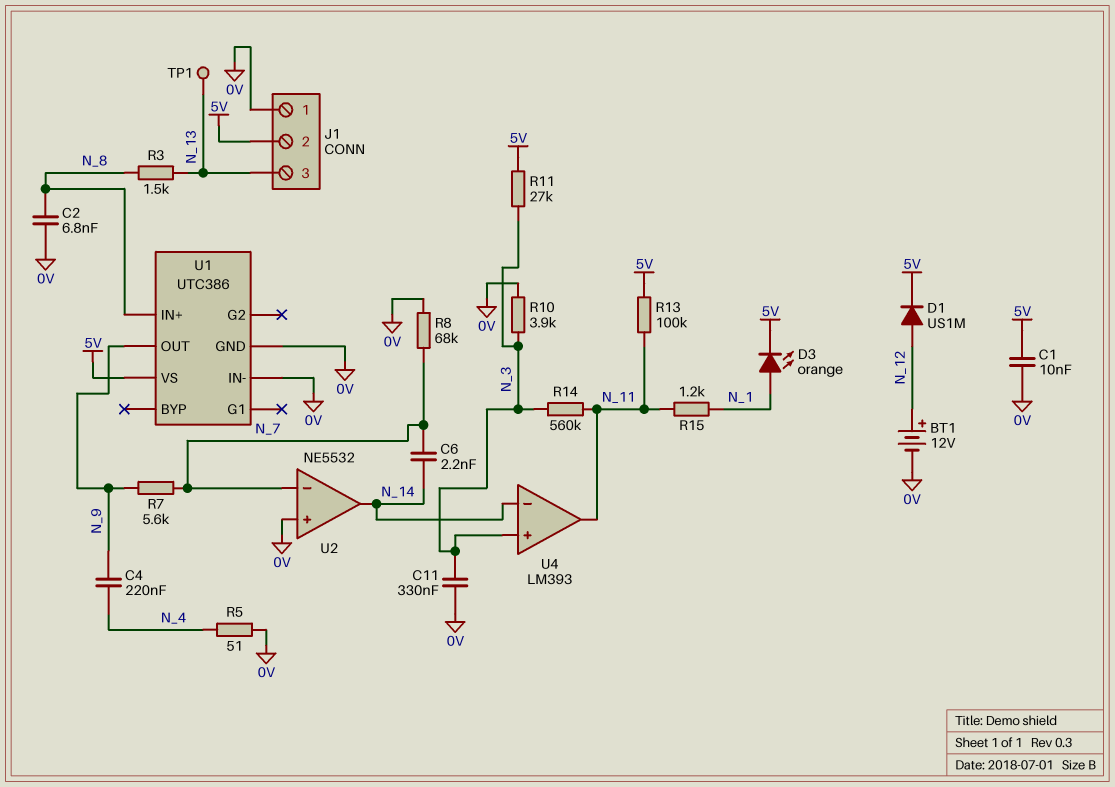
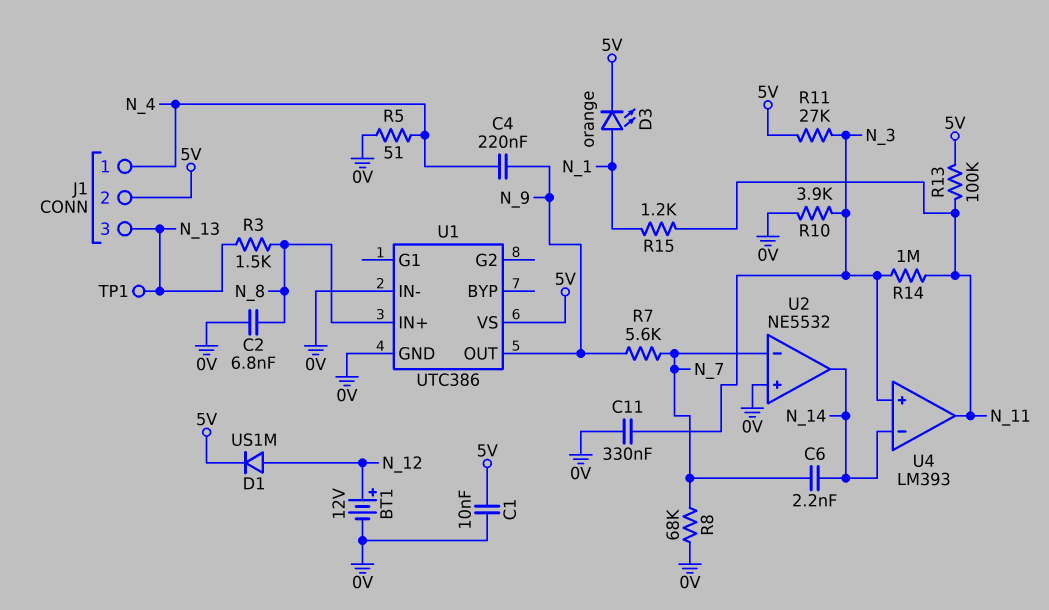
J1 pin 1: 0V -> N_4
R14: 560k (N_3, N_11) -> 1M (N_3, N_11)

